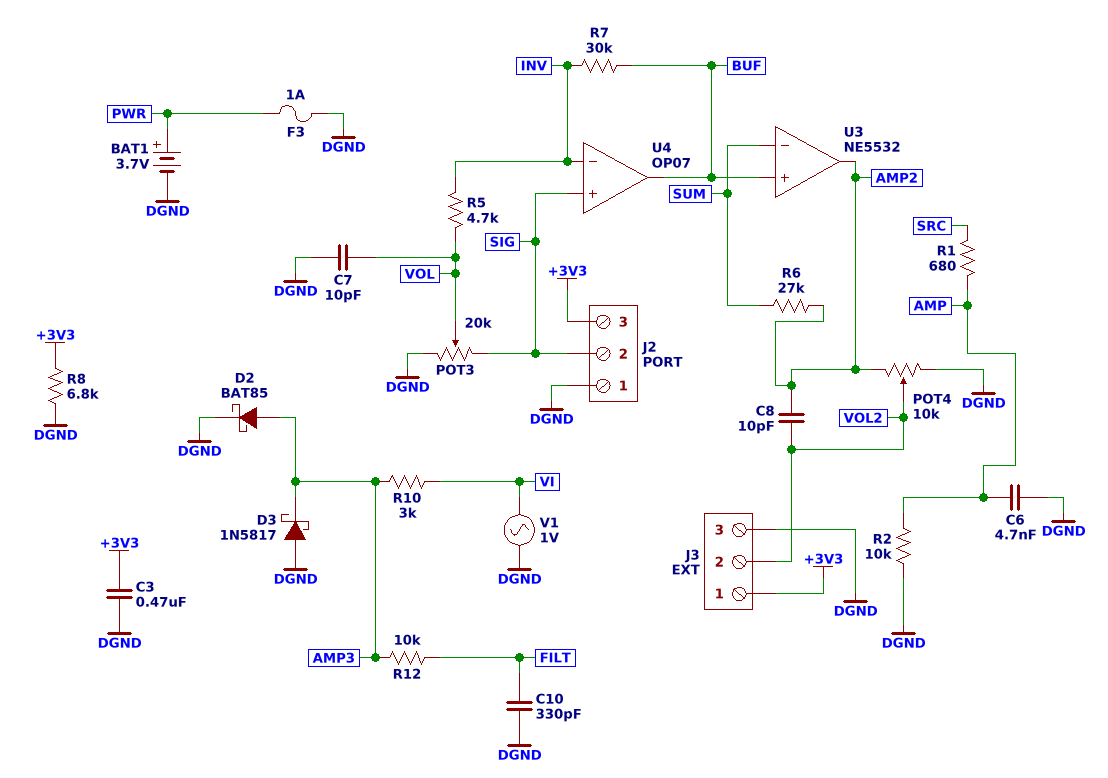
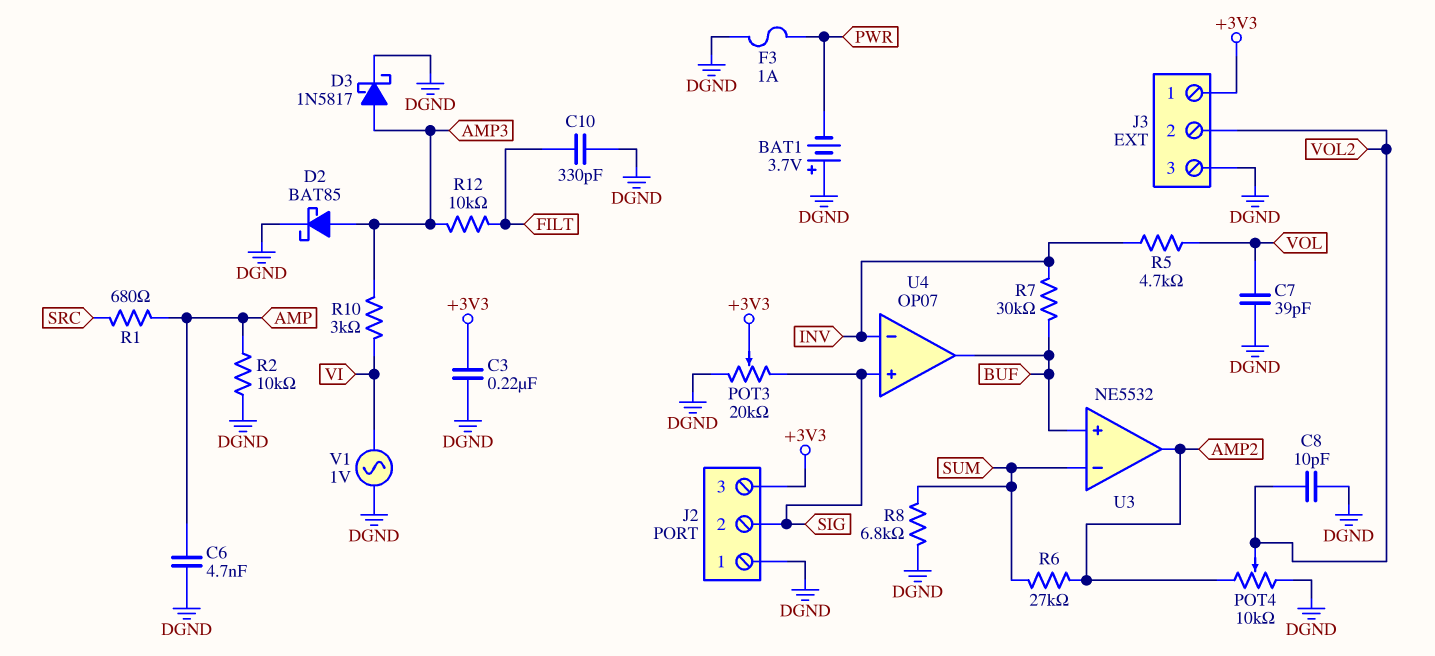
BAT1: 3.7V (plus PWR, minus DGND) -> 3.7V (plus DGND, minus PWR)
C3: 470nF (+3V3, DGND) -> 220nF (+3V3, DGND)
C7: 10pF (DGND, VOL) -> 39pF (DGND, VOL)
C8: 10pF (AMP2, VOL2) -> 10pF (DGND, VOL2)
D3: schottky 1N5817 (A DGND, K AMP3) -> schottky 1N5817 (A AMP3, K DGND)
POT3: 20k (DGND, SIG, wiper VOL) -> 20k (DGND, SIG, wiper +3V3)
R8: 6.8k (+3V3, DGND) -> 6.8k (DGND, SUM)

